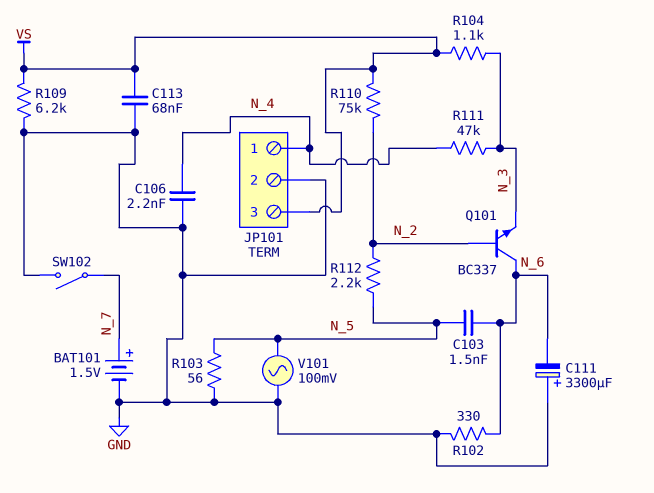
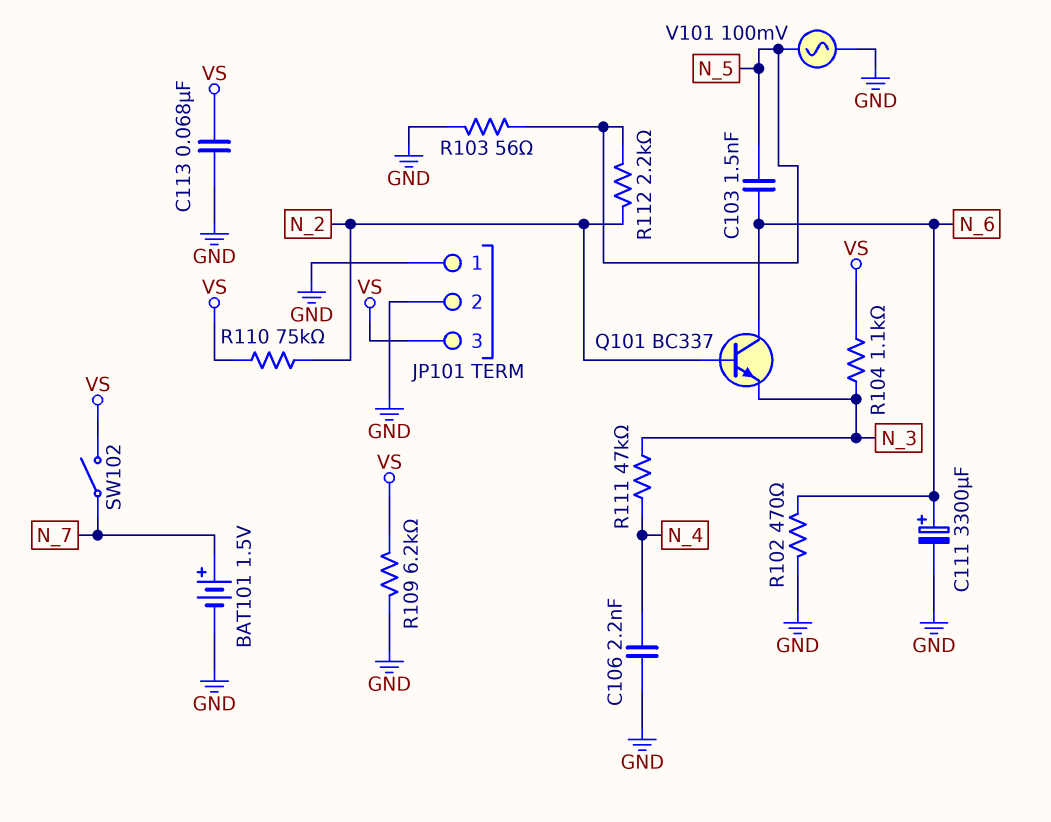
C111: 3300uF (plus GND, minus N_6) -> 3300uF (plus N_6, minus GND)
JP101 pin 1: N_4 -> GND
R102: 330 (GND, N_6) -> 470 (GND, N_6)
SW102: switch (GND, N_7) -> switch (N_7, VS)

